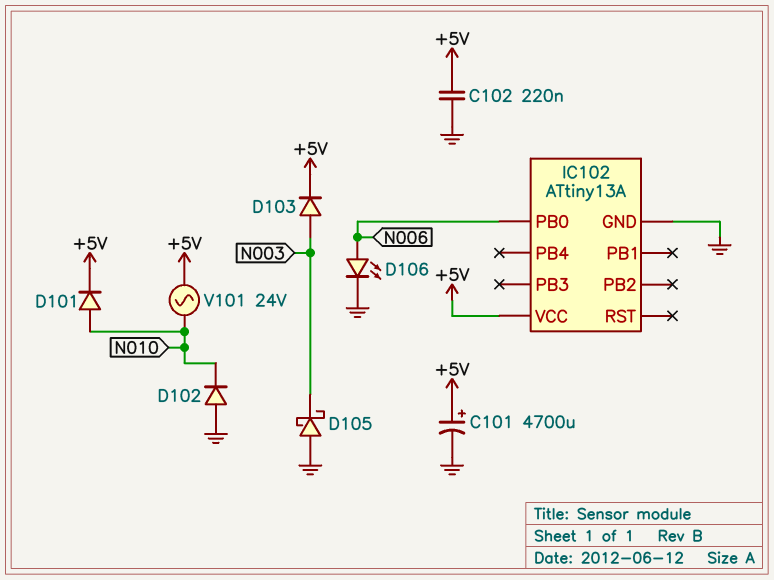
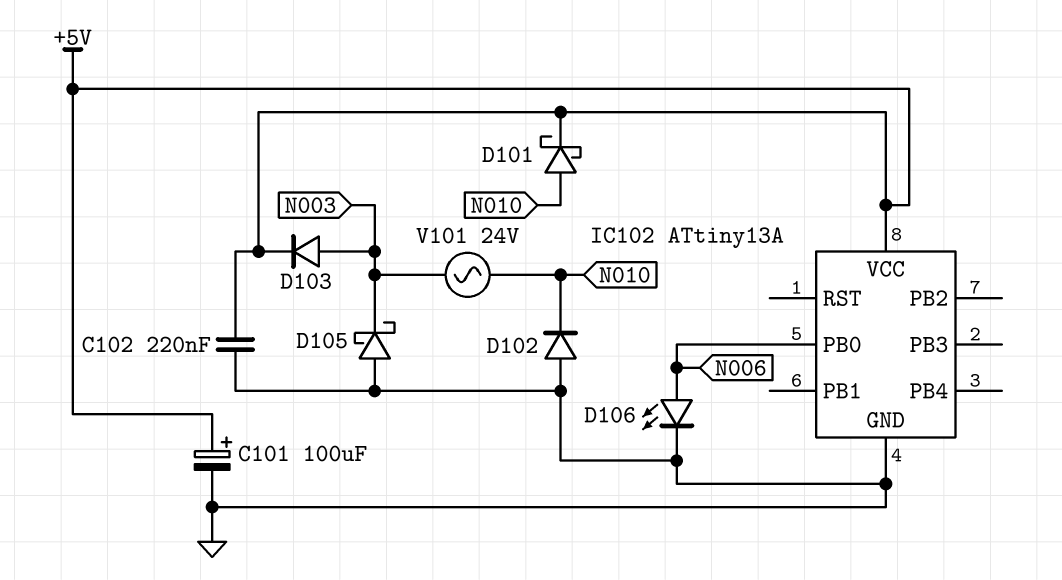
C101: 4700uF (plus +5V, minus GND) -> 100uF (plus +5V, minus GND)
D101: diode (A N010, K +5V) -> schottky (A N010, K +5V)
V101: AC 24V (+5V, N010) -> AC 24V (N003, N010)

